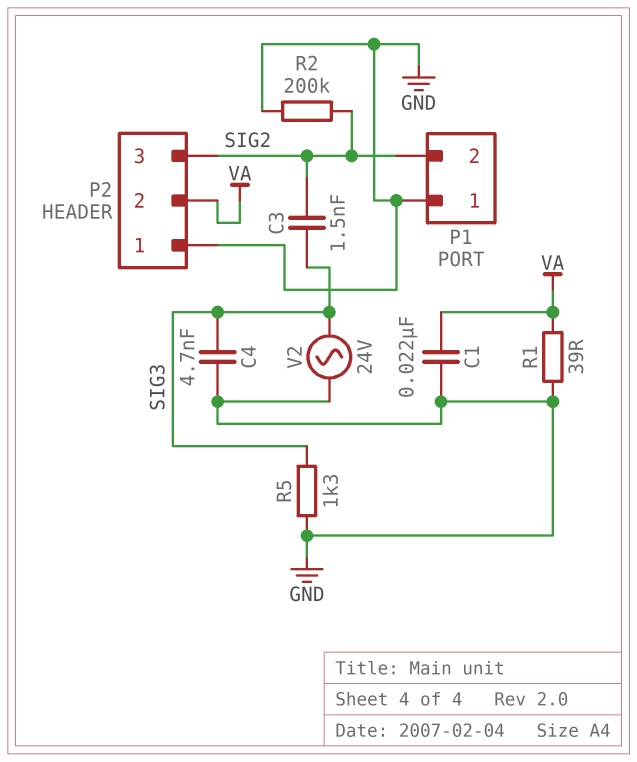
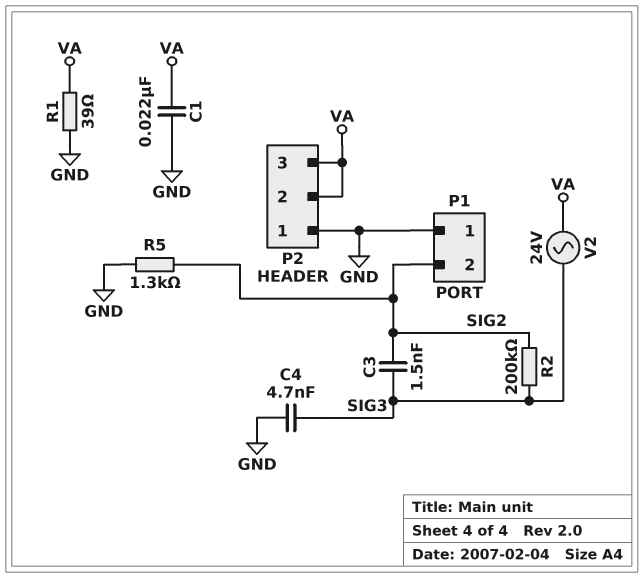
P2 pin 3: SIG2 -> VA
R2: 200k (GND, SIG2) -> 200k (SIG2, SIG3)
R5: 1.3k (GND, SIG3) -> 1.3k (GND, SIG2)
V2: AC 24V (GND, SIG3) -> AC 24V (SIG3, VA)

